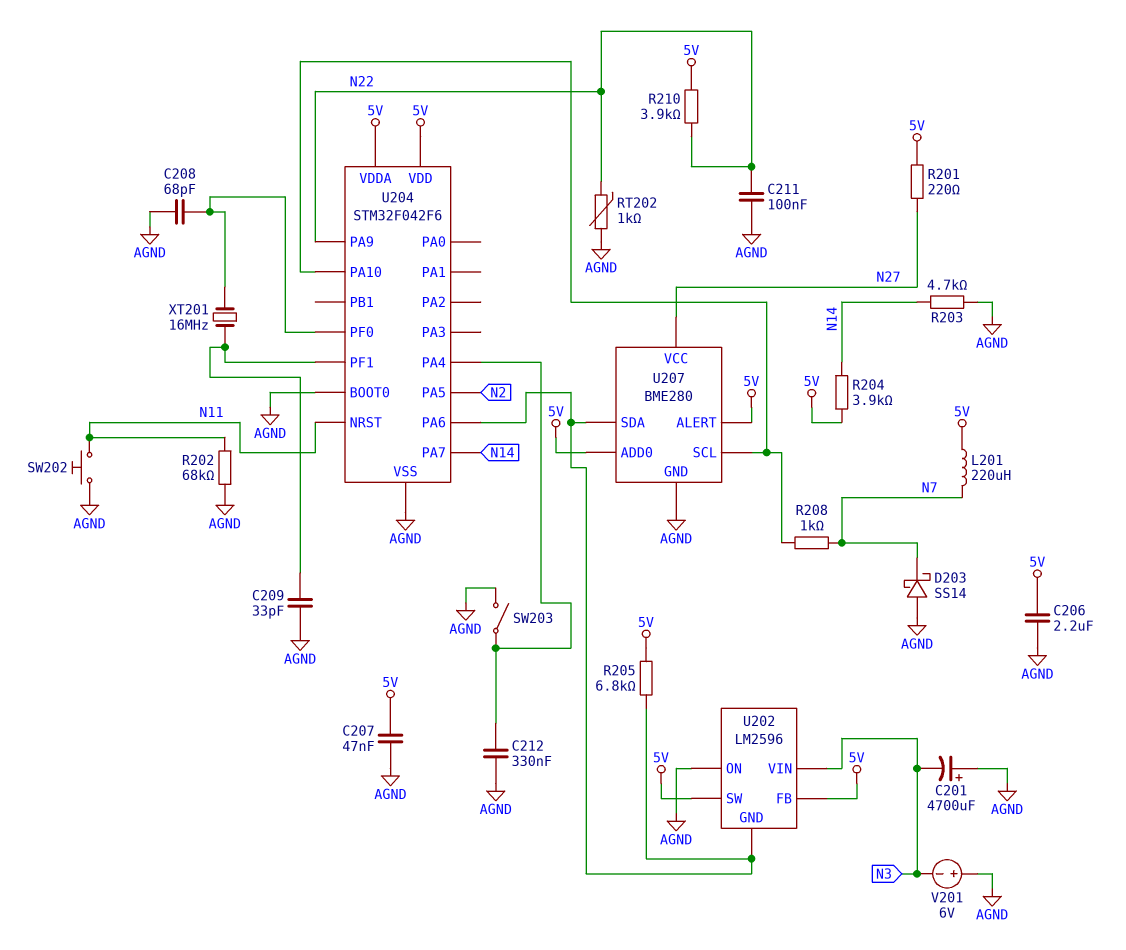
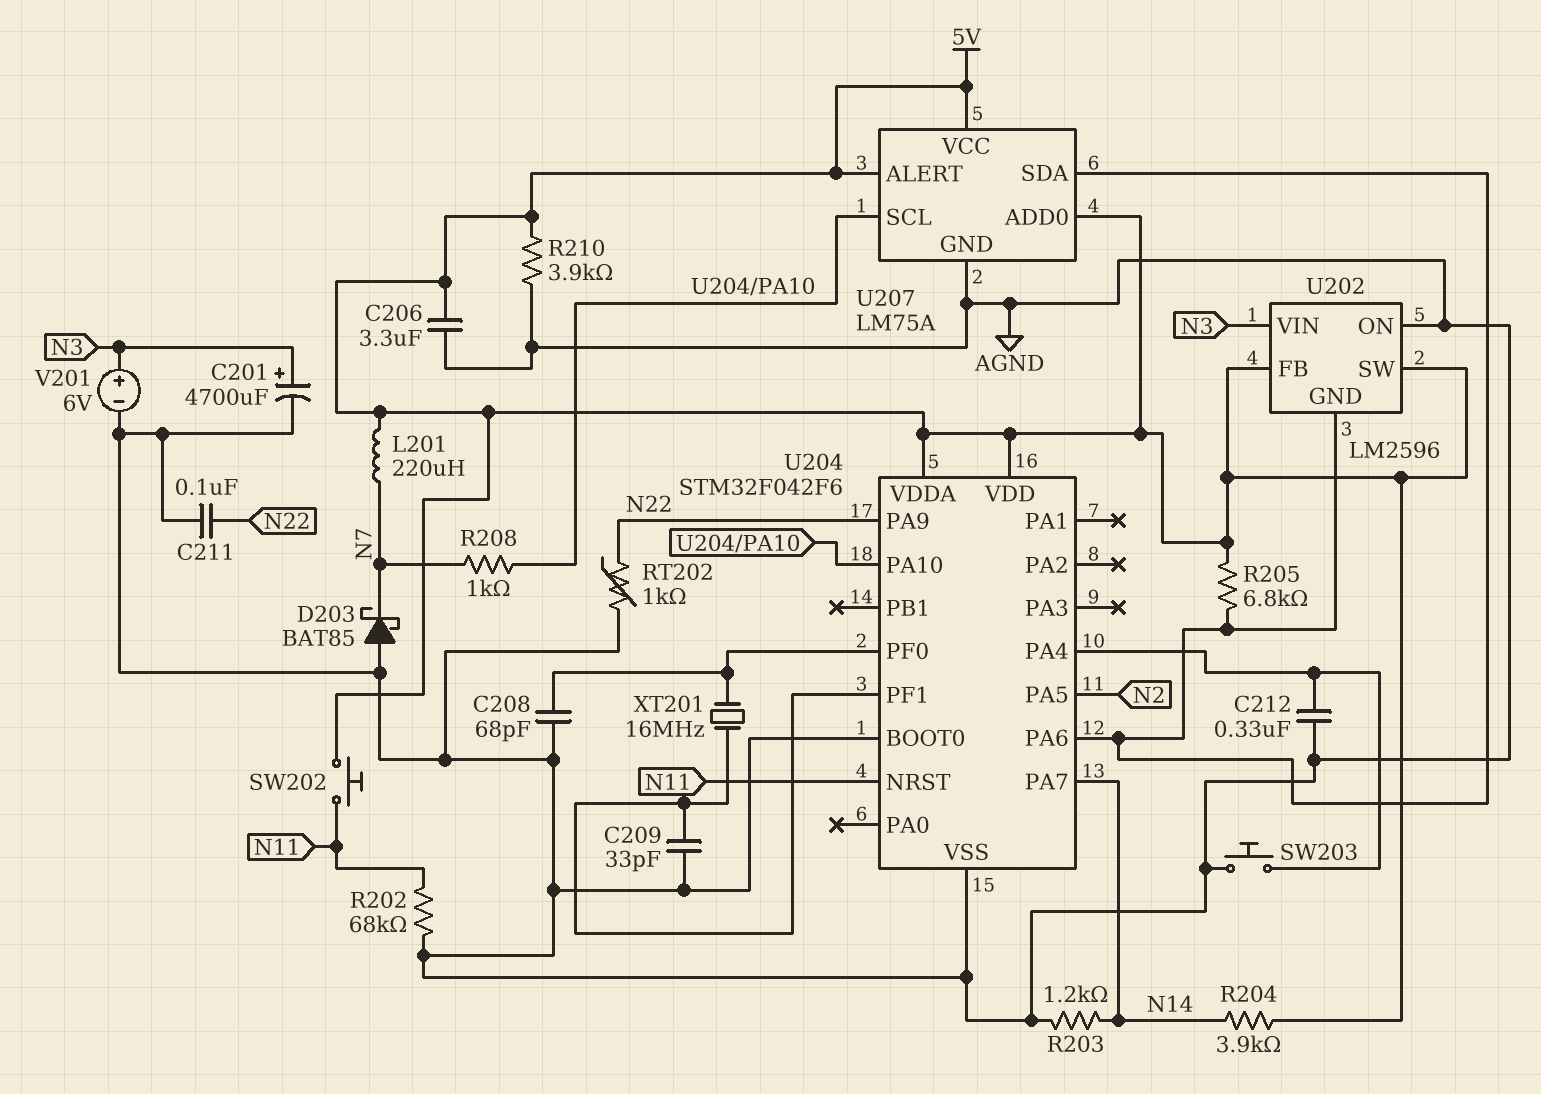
C201: 4700uF (plus AGND, minus N3) -> 4700uF (plus N3, minus AGND)
C206: 2.2uF (5V, AGND) -> 3.3uF (5V, AGND)
C207: 47nF (5V, AGND) -> none
D203: schottky SS14 (A AGND, K N7) -> schottky BAT85 (A AGND, K N7)
R201: 220 (5V, N27) -> none
R203: 4.7k (AGND, N14) -> 1.2k (AGND, N14)
R210: 3.9k (5V, N22) -> 3.9k (5V, AGND)
SW202: button (AGND, N11) -> button (5V, N11)
SW203: switch (AGND, U204/PA4) -> button (AGND, U204/PA4)
U207: BME280 -> LM75A
U207 pin VCC: N27 -> 5V
V201: 6V (plus AGND, minus N3) -> 6V (plus N3, minus AGND)

